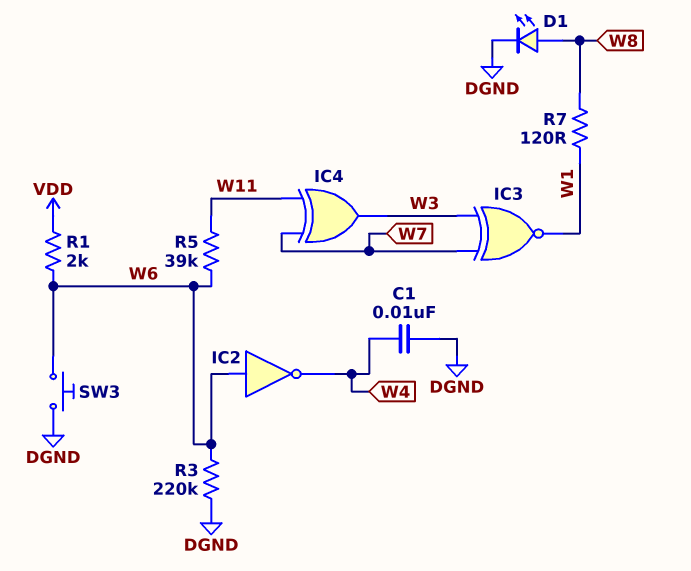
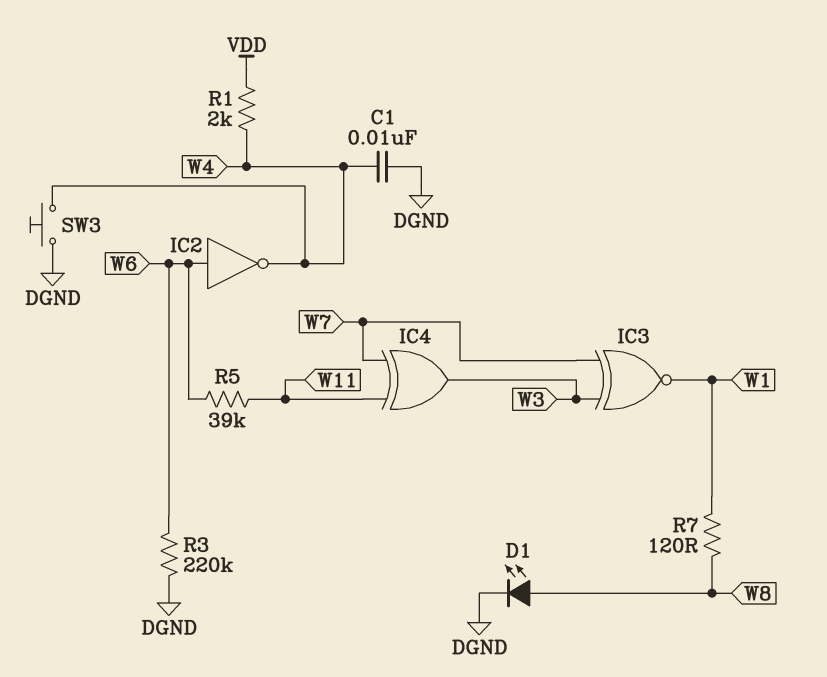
R1: 2k (VDD, W6) -> 2k (VDD, W4)
SW3: button (DGND, W6) -> button (DGND, W4)

